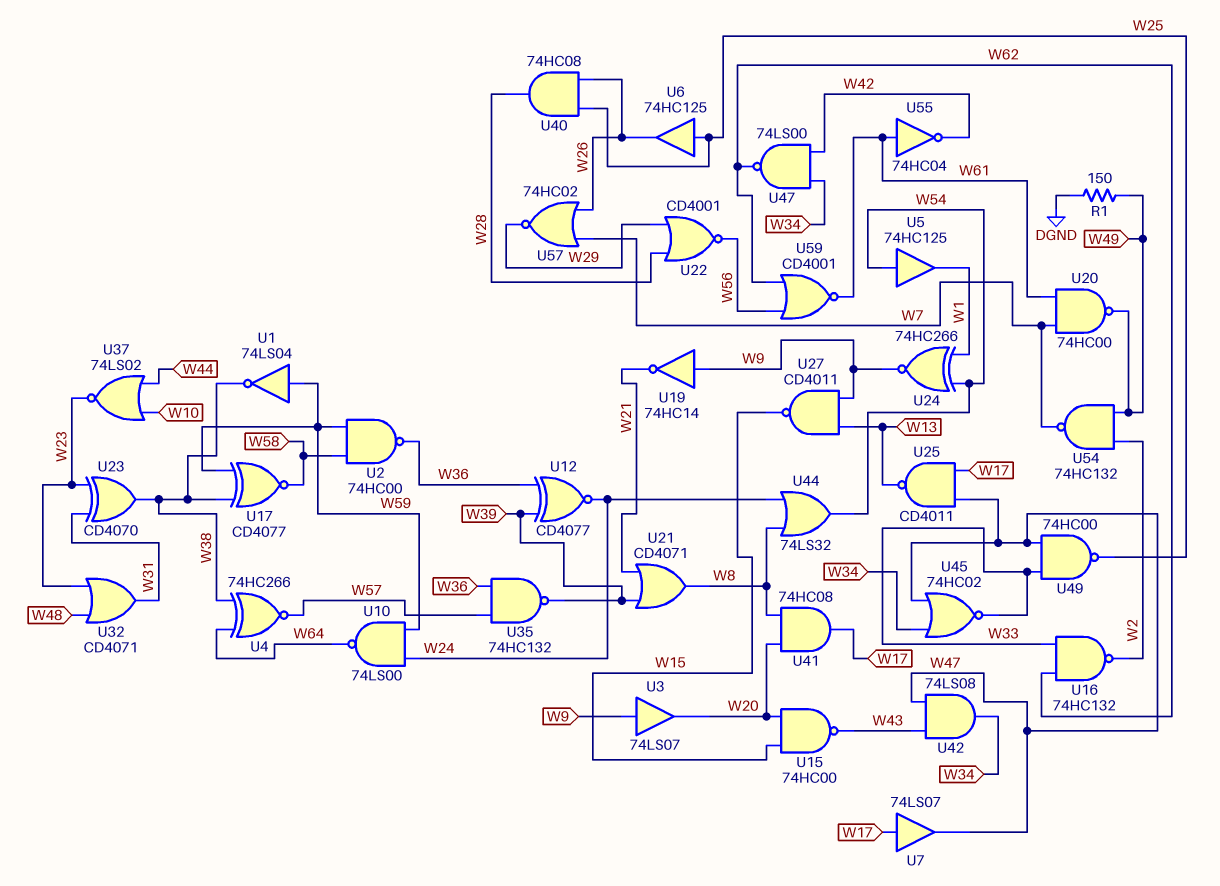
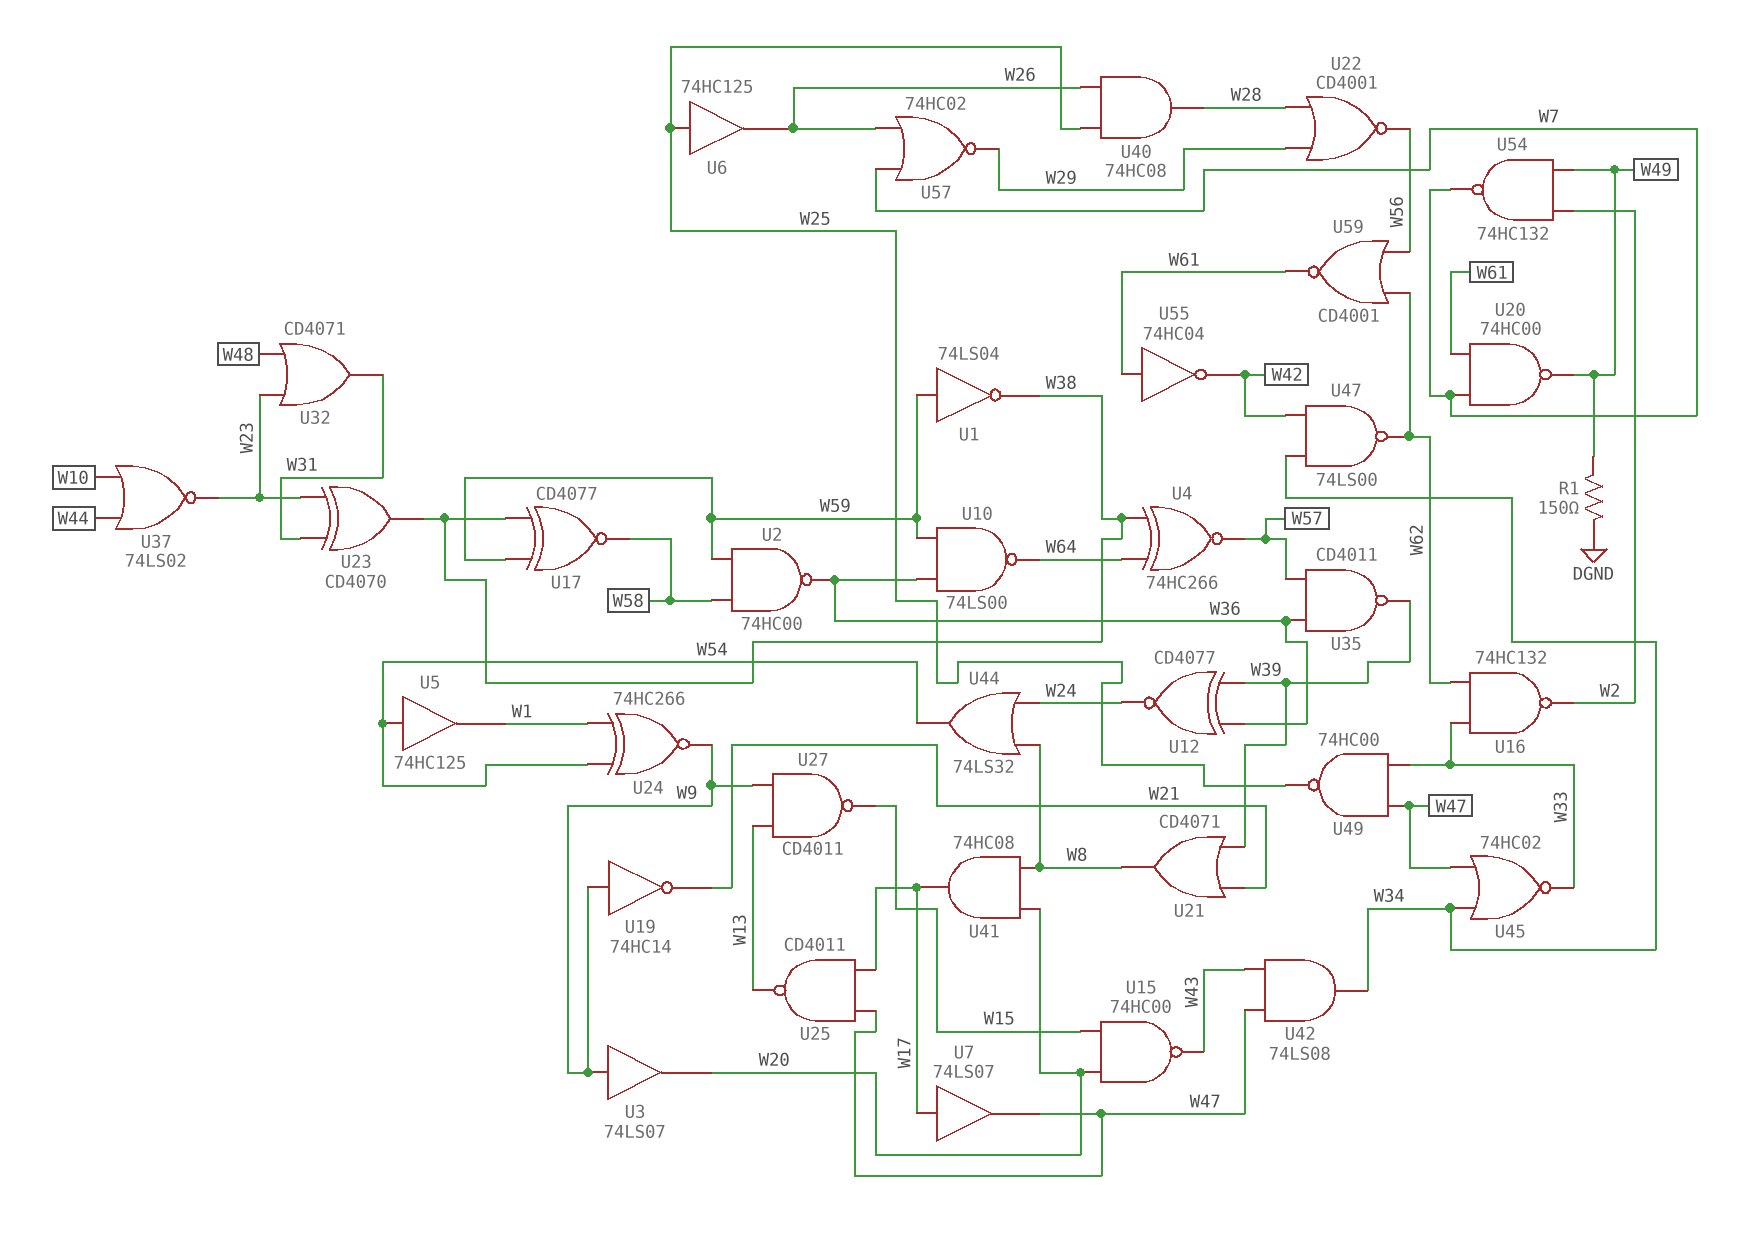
U10: NAND 74LS00 (in W24, in W59, out W64) -> NAND 74LS00 (in W36, in W59, out W64)
U35: NAND 74HC132 (in W36, in W57, out W39) -> NAND CD4011 (in W36, in W57, out W39)

